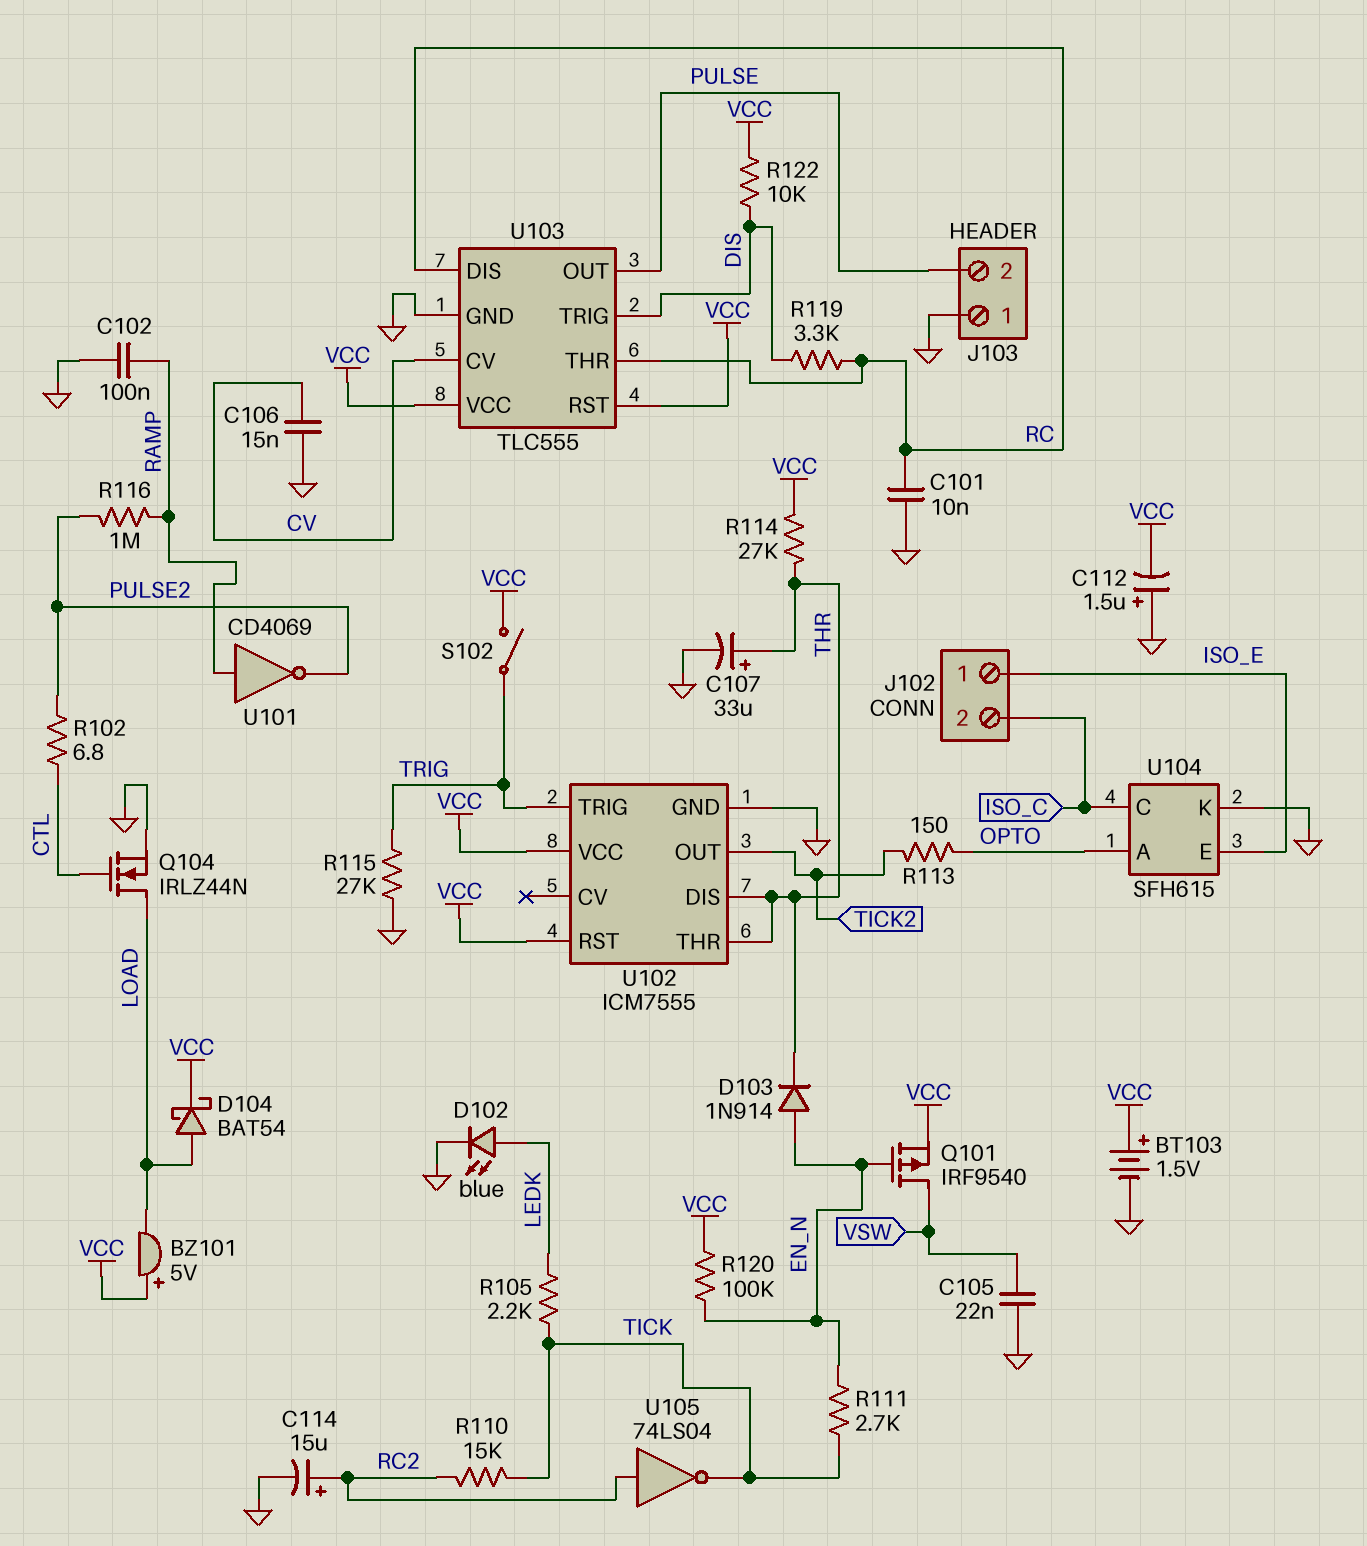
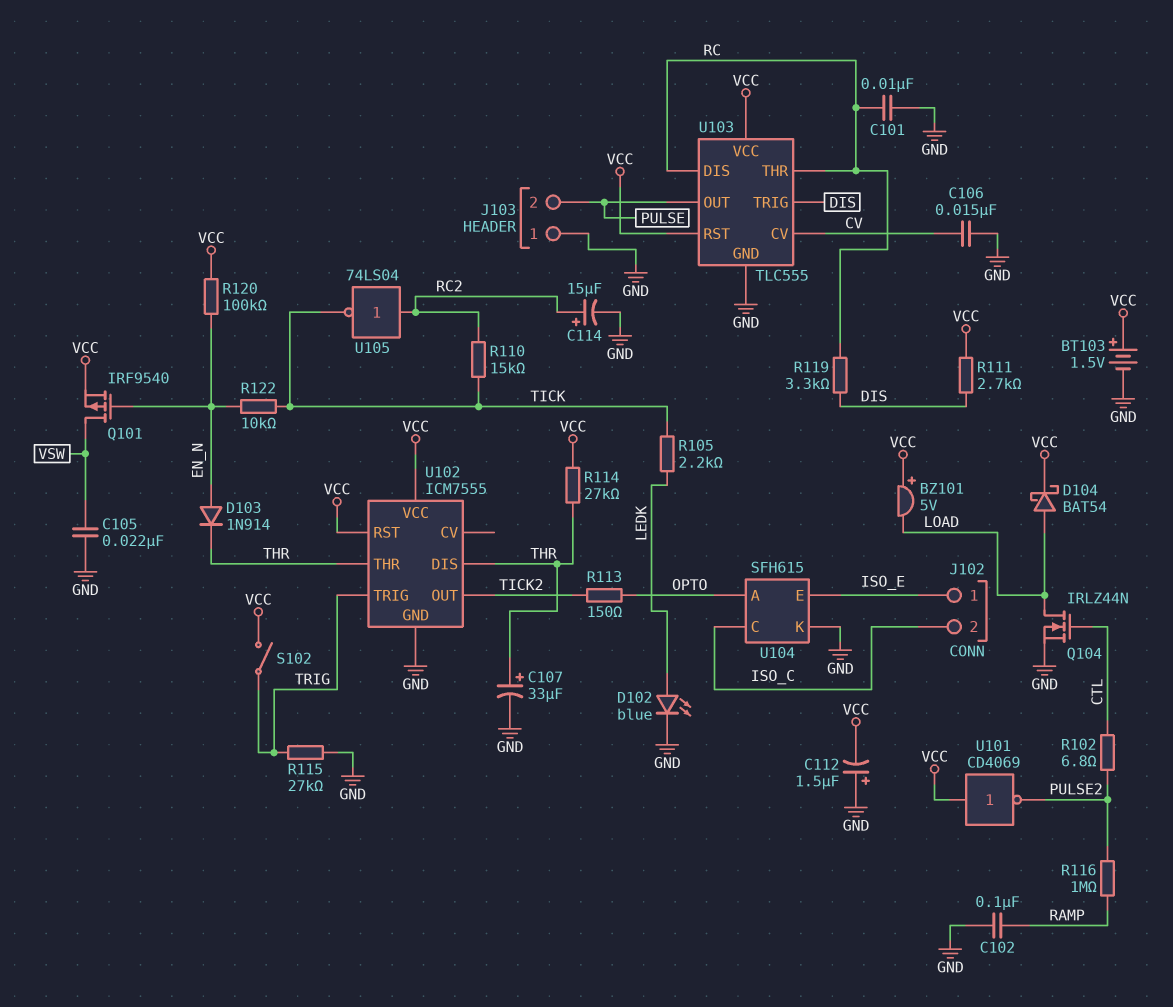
R111: 2.7k (EN_N, TICK) -> 2.7k (DIS, VCC)
R122: 10k (DIS, VCC) -> 10k (EN_N, TICK)
U101: NOT CD4069 (in RAMP, out PULSE2) -> NOT CD4069 (in VCC, out PULSE2)

